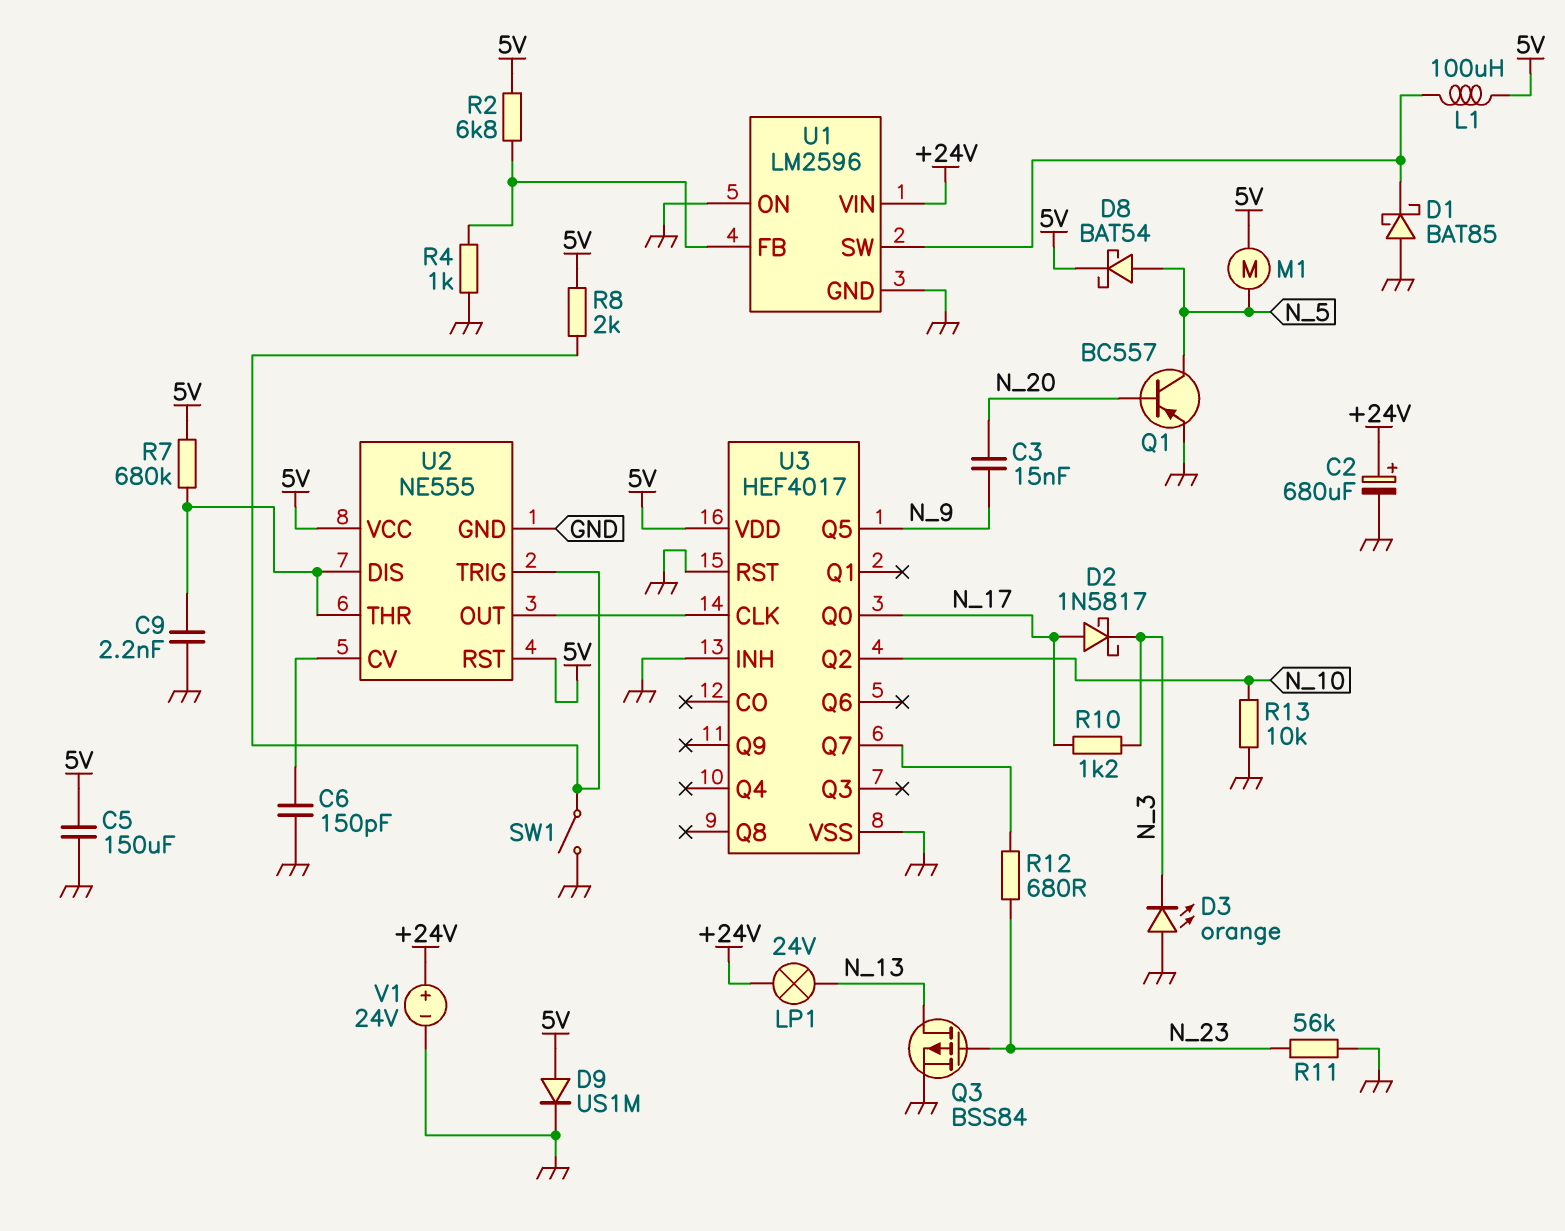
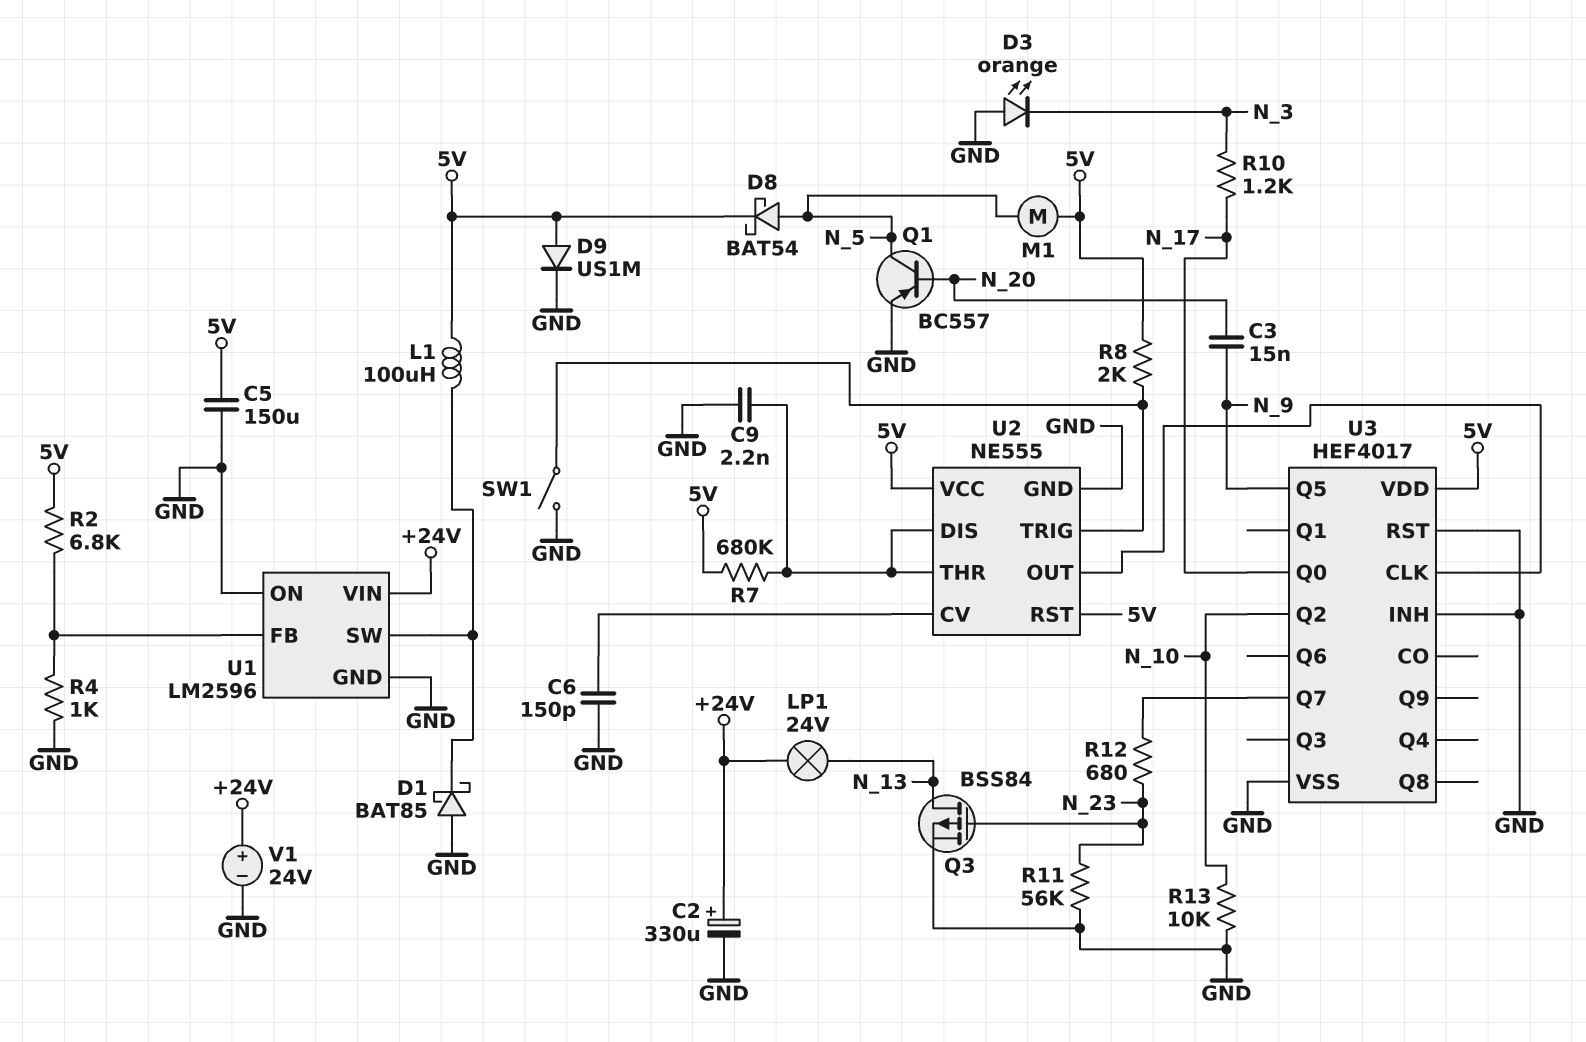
C2: 680uF (plus +24V, minus GND) -> 330uF (plus +24V, minus GND)
D2: schottky 1N5817 (A N_17, K N_3) -> none

